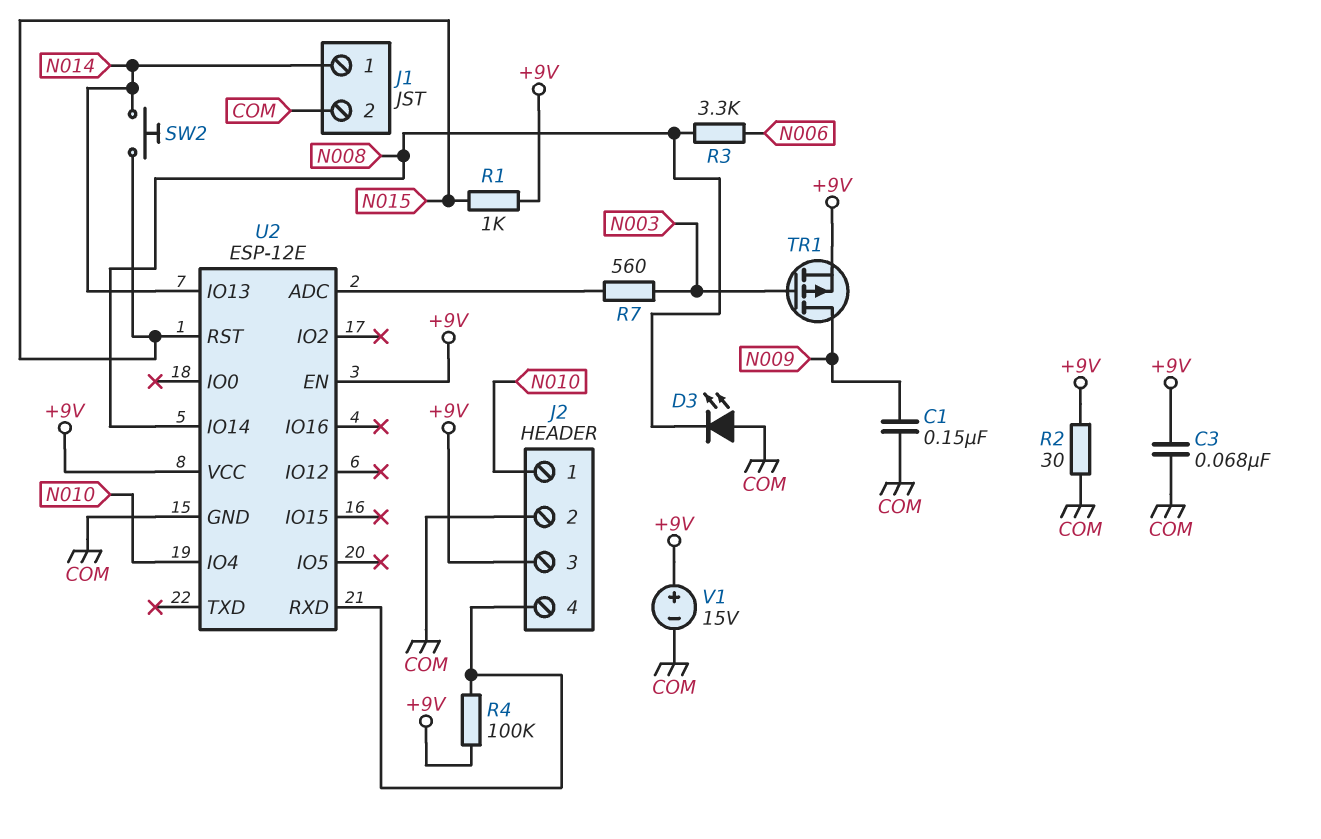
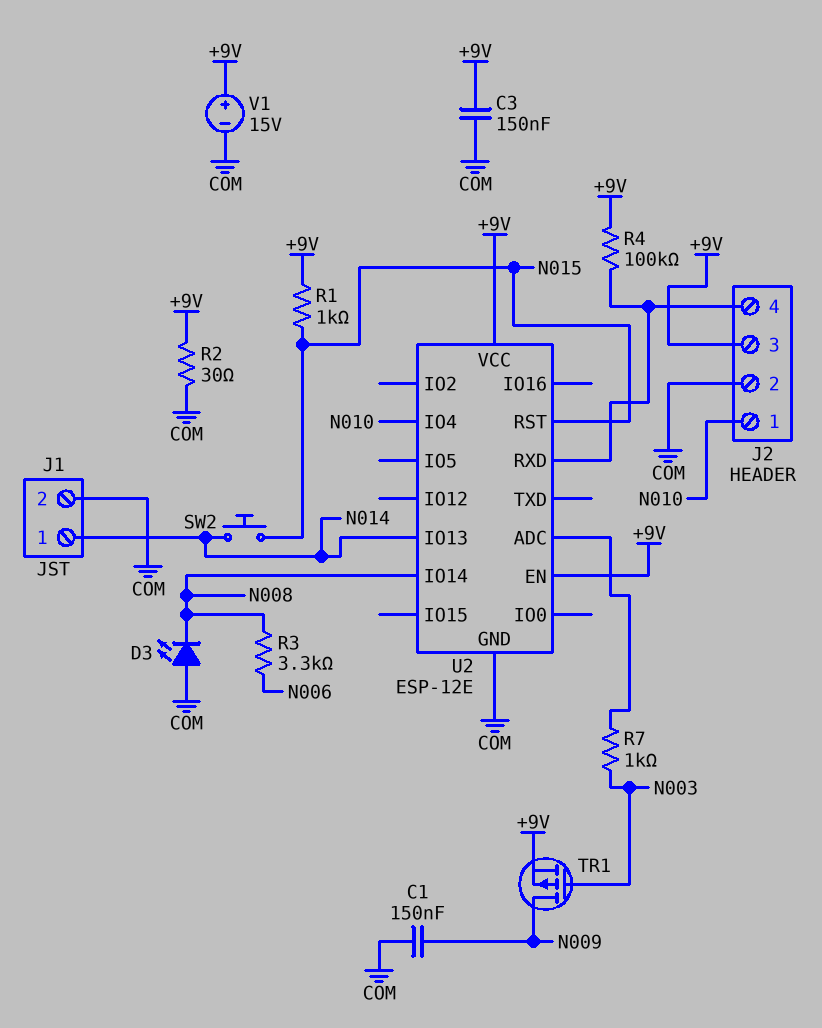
C3: 68nF (+9V, COM) -> 150nF (+9V, COM)
R7: 560 (N003, U2/ADC) -> 1k (N003, U2/ADC)

